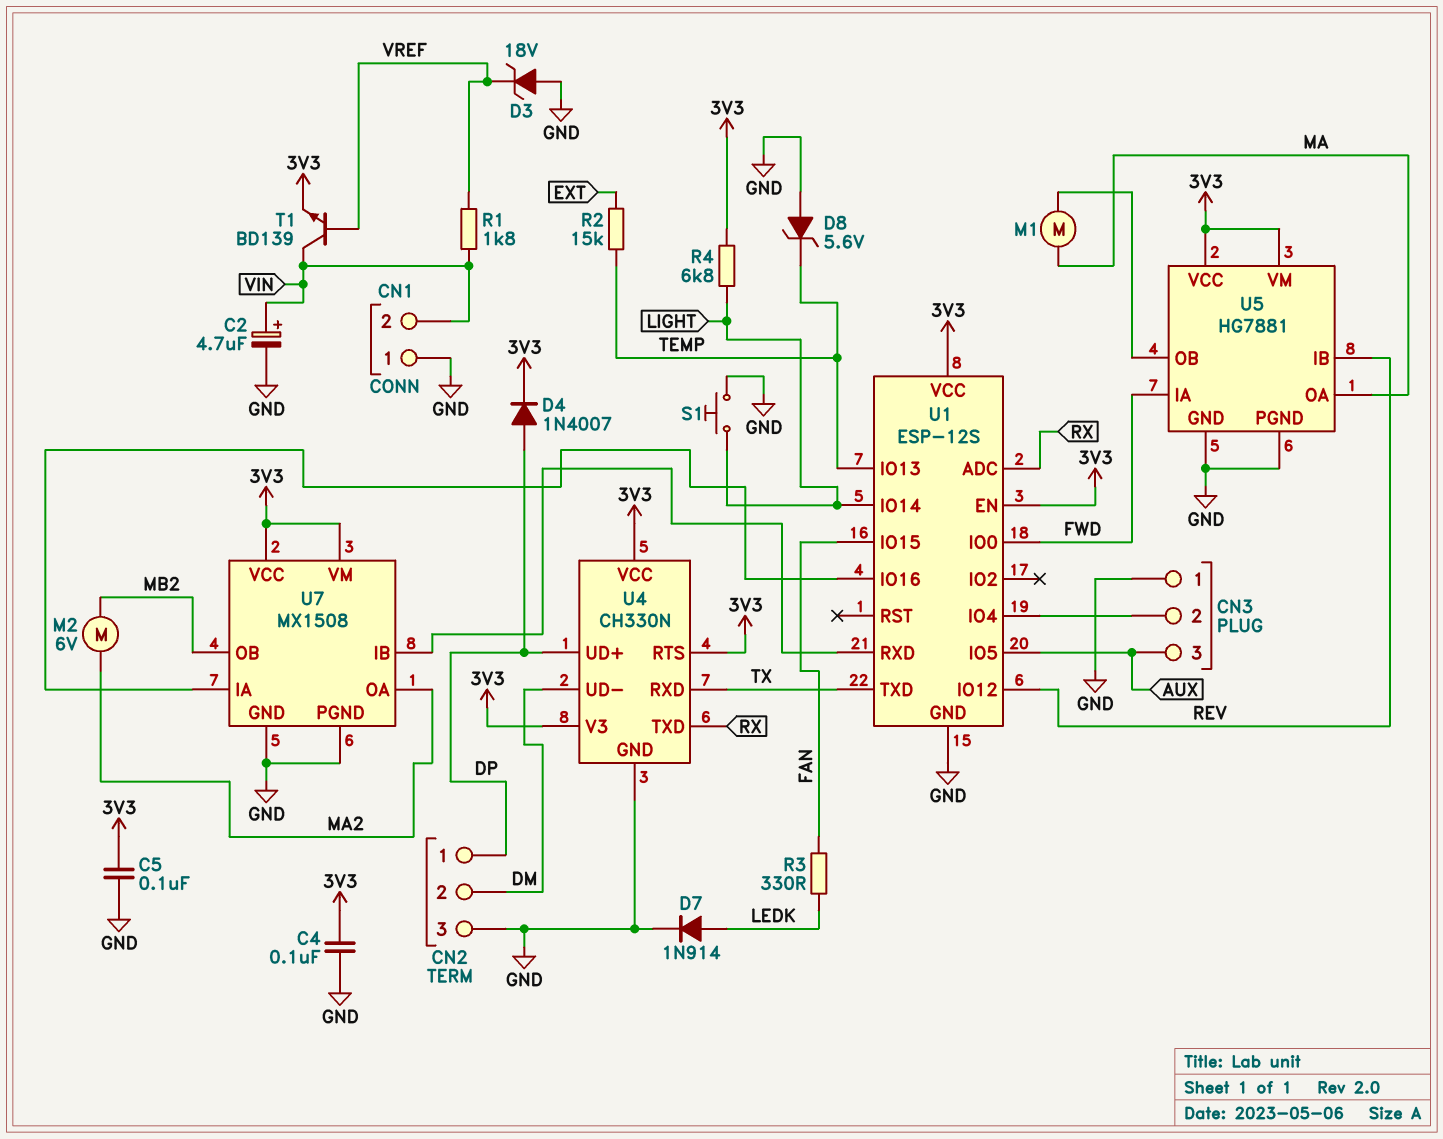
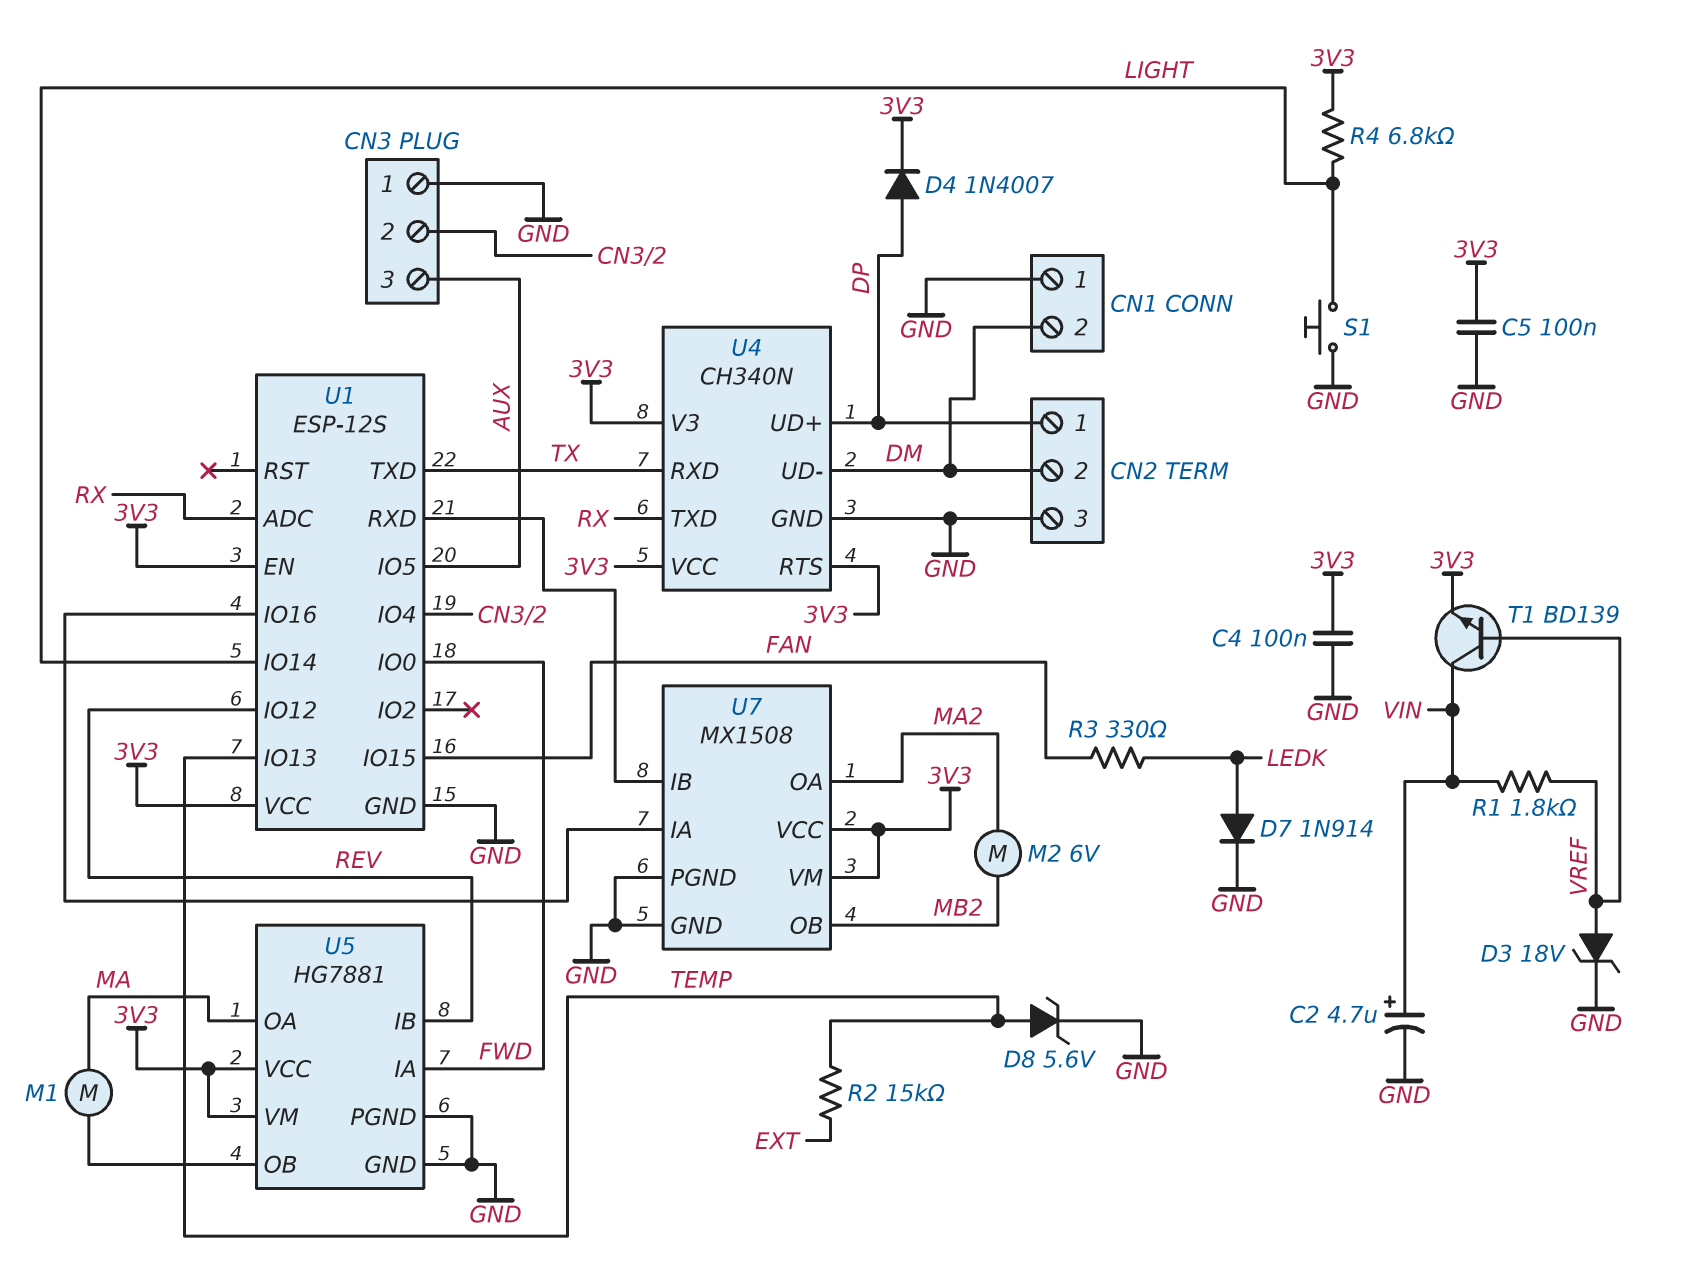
CN1 pin 2: VIN -> DM
D3: zener 18V (A GND, K VREF) -> zener 18V (A VREF, K GND)
D8: zener 5.6V (A GND, K TEMP) -> zener 5.6V (A TEMP, K GND)
U4: CH330N -> CH340N

